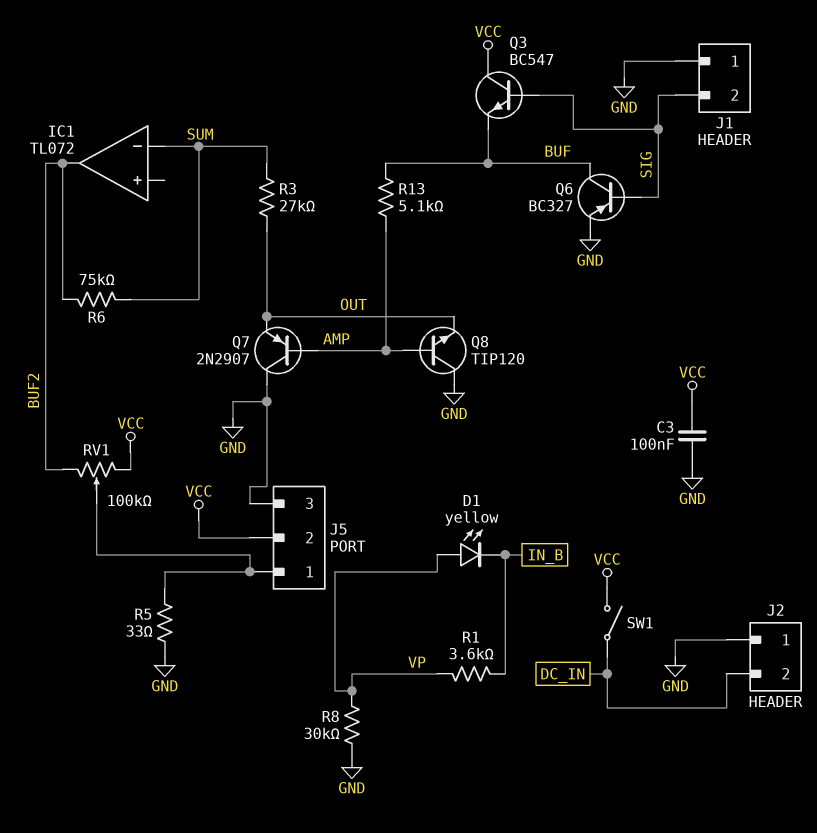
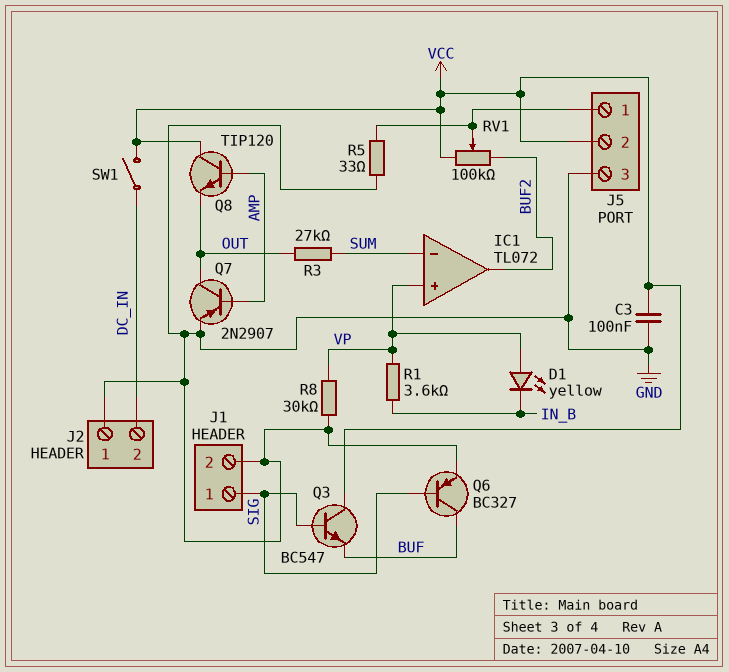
IC1 pin in+: none -> VP
J1 pin 1: GND -> SIG
J1 pin 2: SIG -> GND
Q7: PNP 2N2907 (B AMP, C GND, E OUT) -> PNP 2N2907 (B AMP, C OUT, E GND)
Q8: NPN TIP120 (B AMP, C GND, E OUT) -> NPN TIP120 (B AMP, C VCC, E OUT)
R6: 75k (BUF2, SUM) -> none
R13: 5.1k (AMP, BUF) -> none

